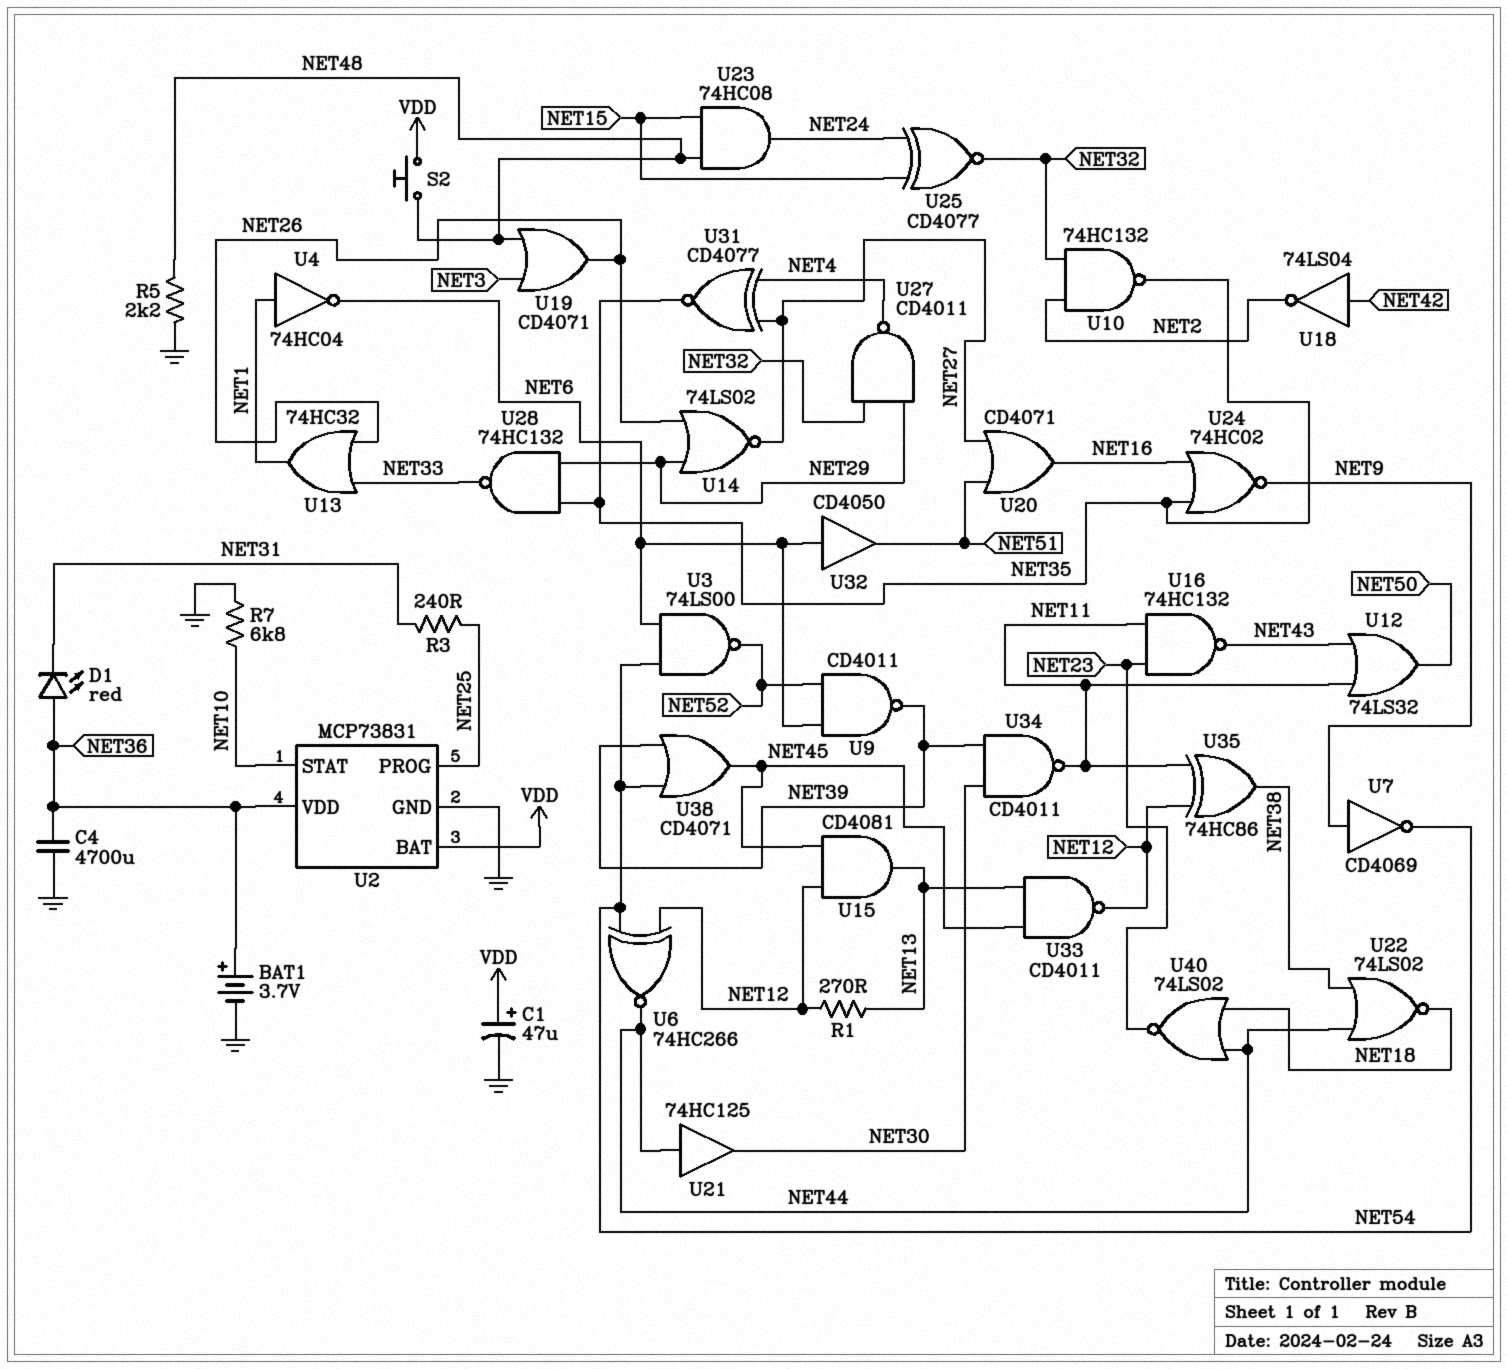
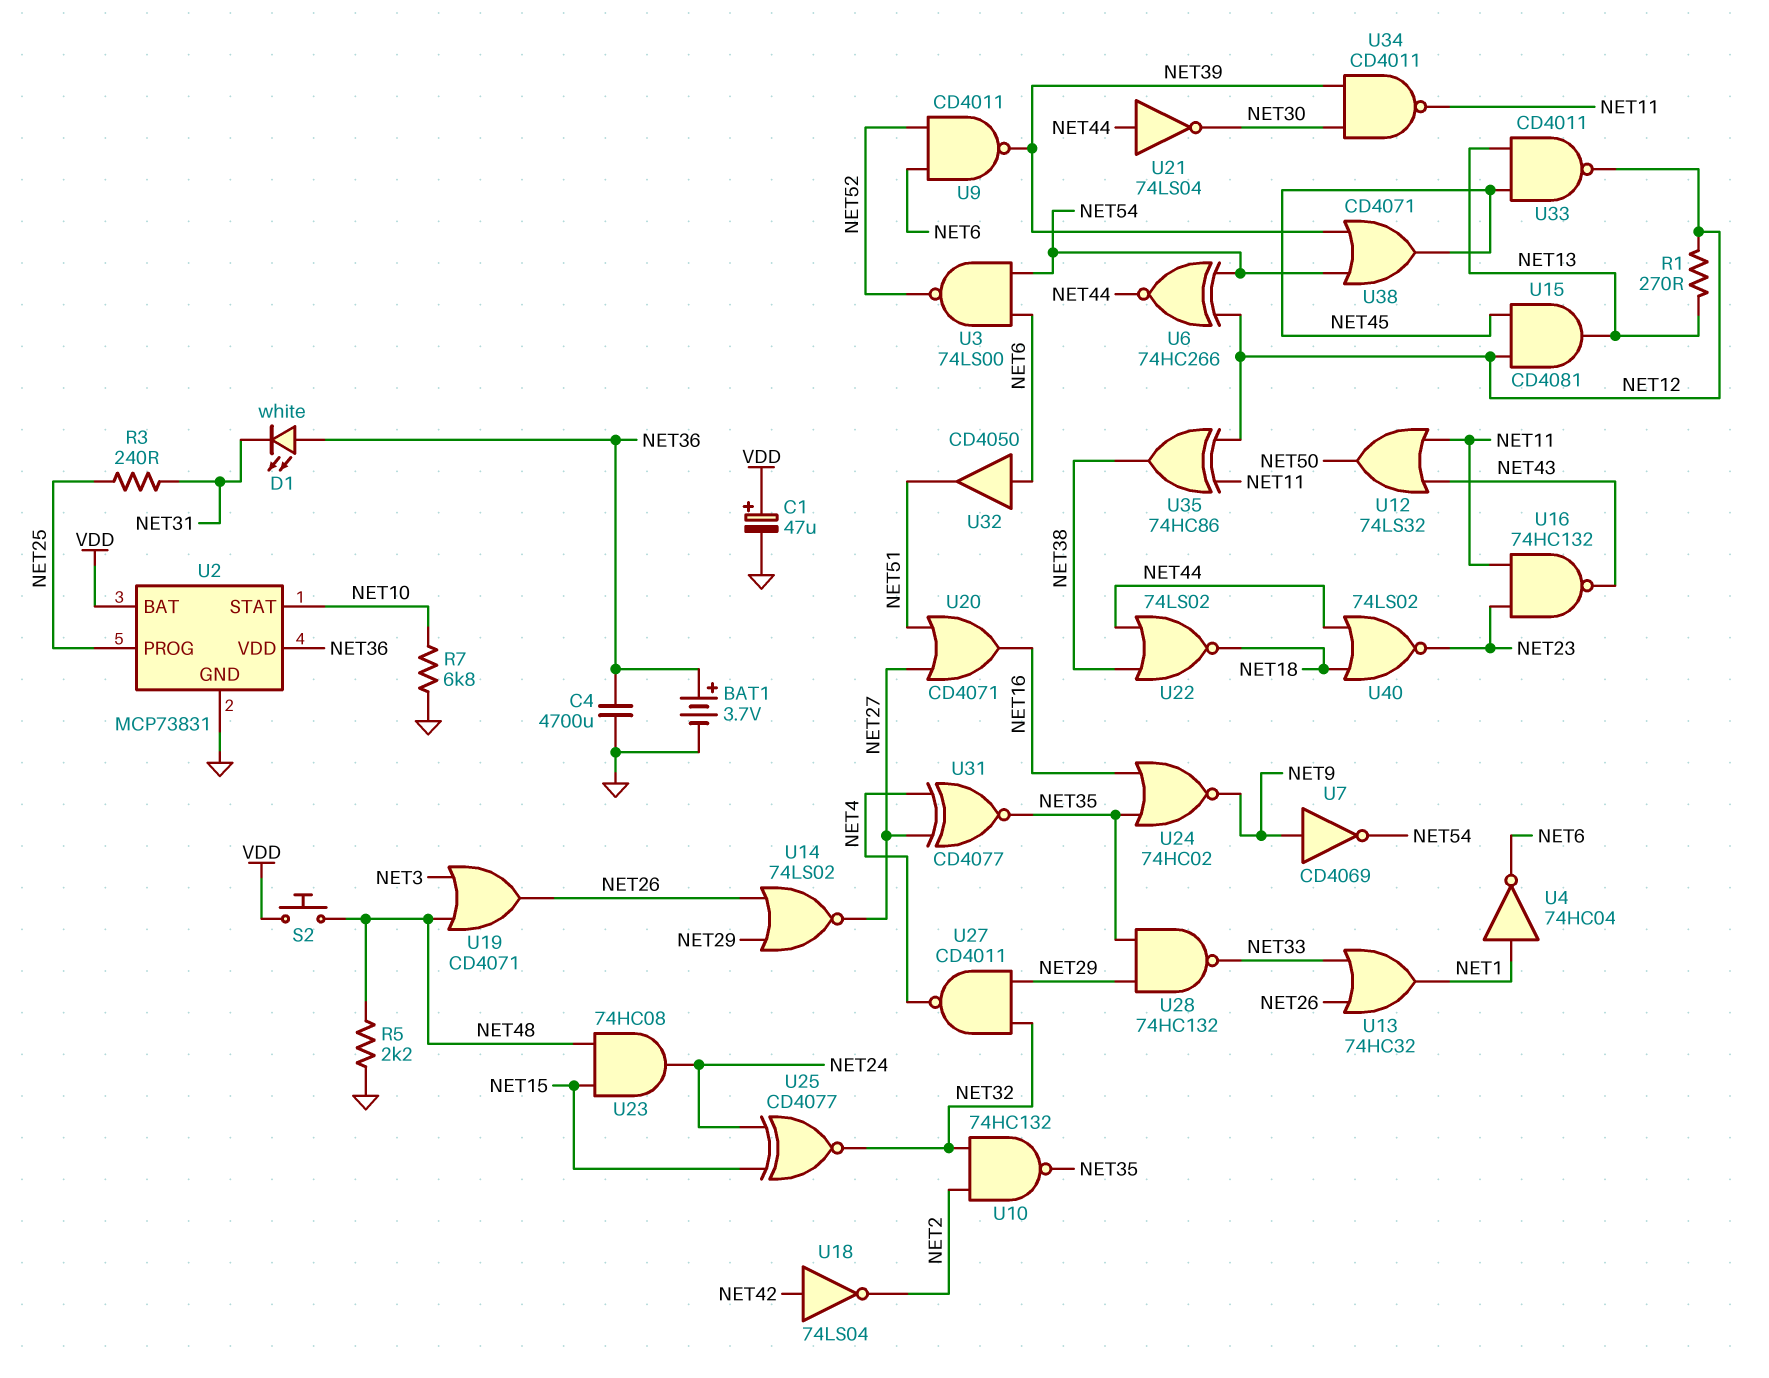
D1: LED red (A NET36, K NET31) -> LED white (A NET36, K NET31)
U21: buffer 74HC125 (in NET44, out NET30) -> NOT 74LS04 (in NET44, out NET30)

